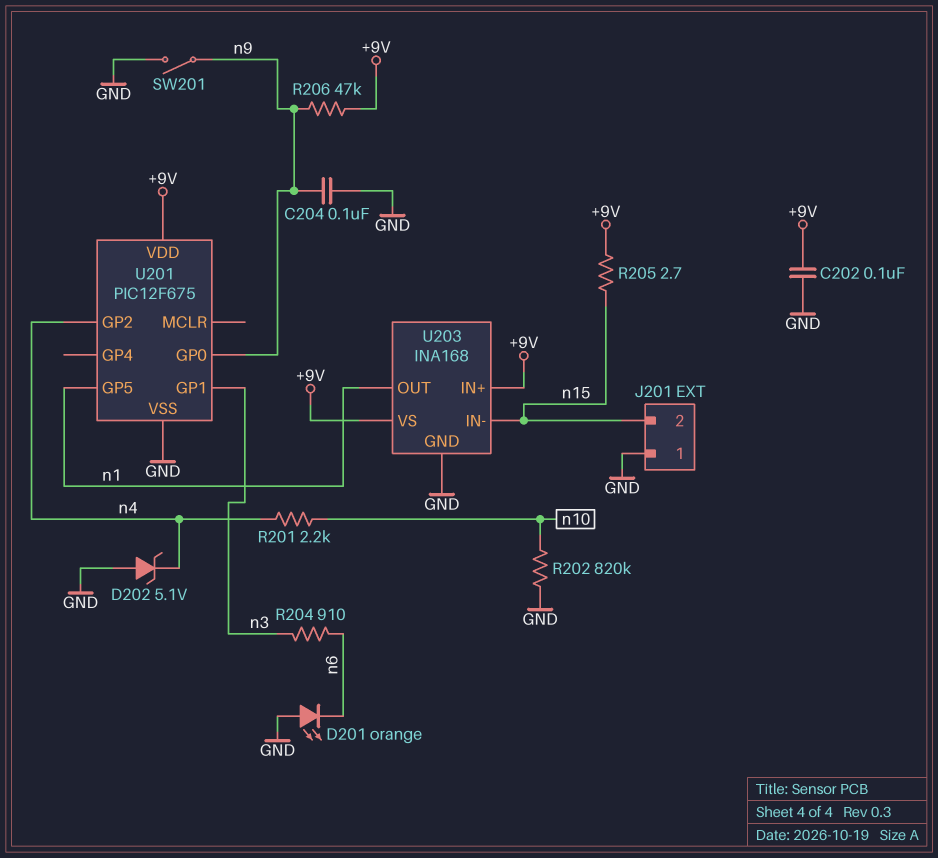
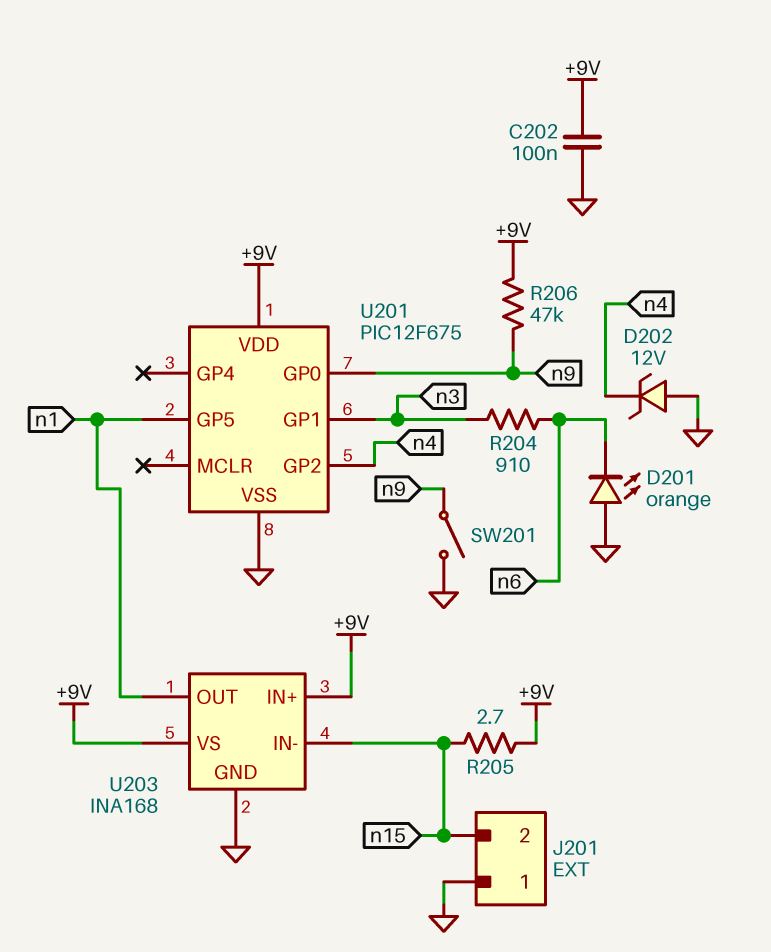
C204: 100nF (GND, n9) -> none
D202: zener 5.1V (A GND, K n4) -> zener 12V (A GND, K n4)
R201: 2.2k (n4, n10) -> none
R202: 820k (GND, n10) -> none

